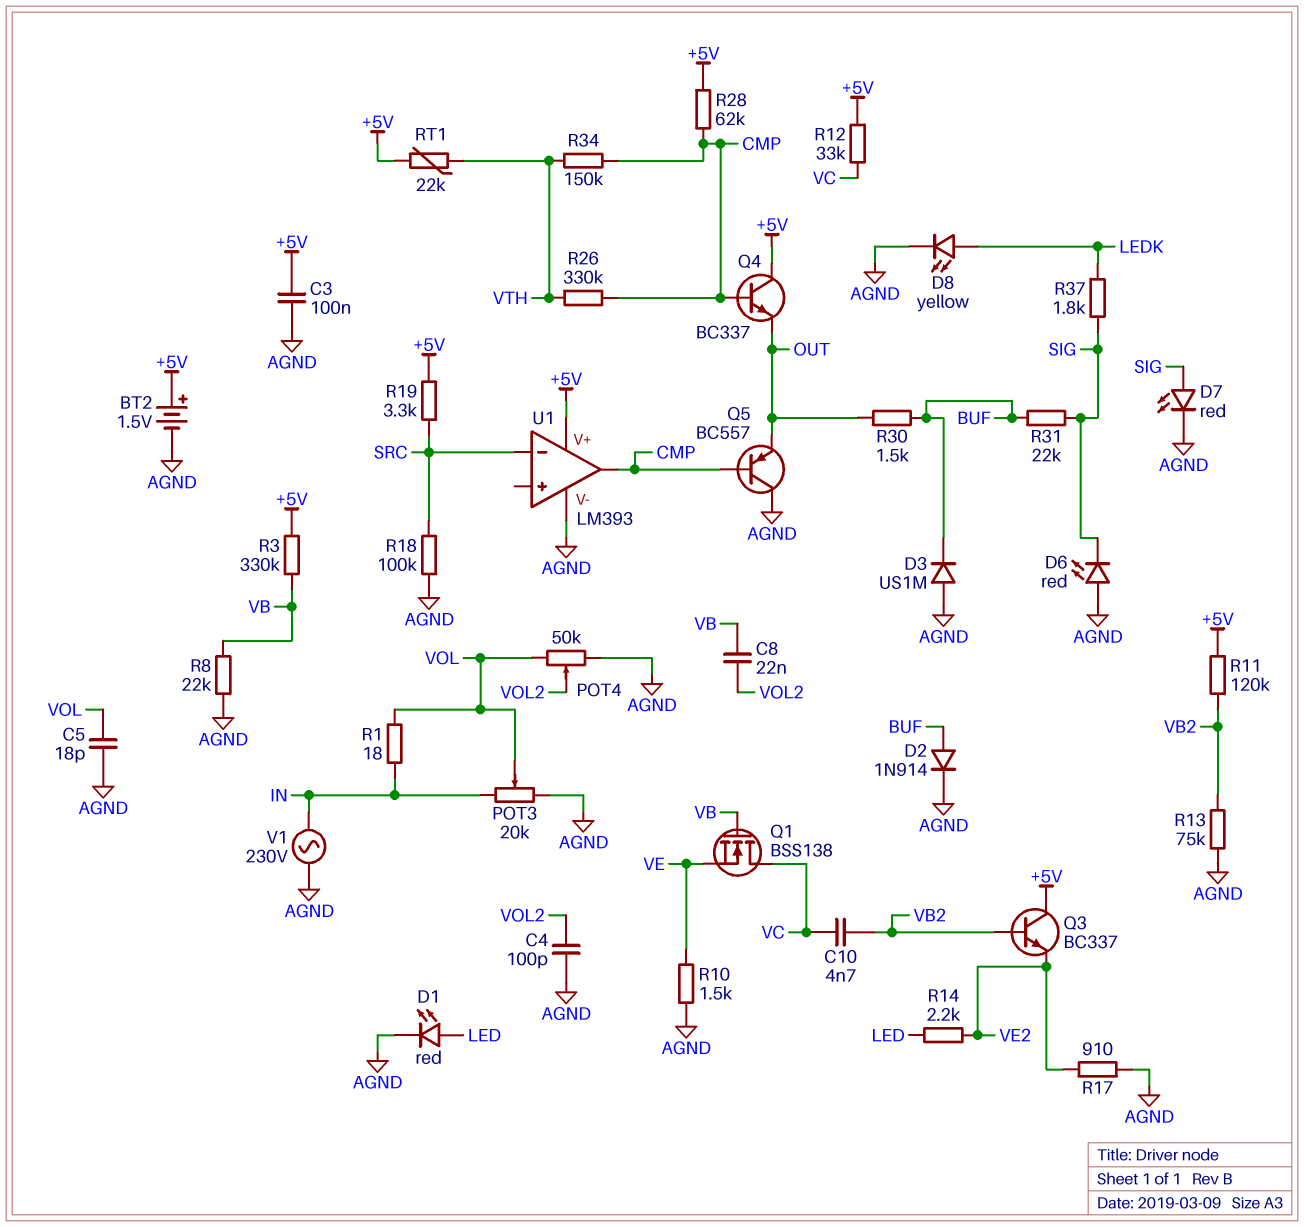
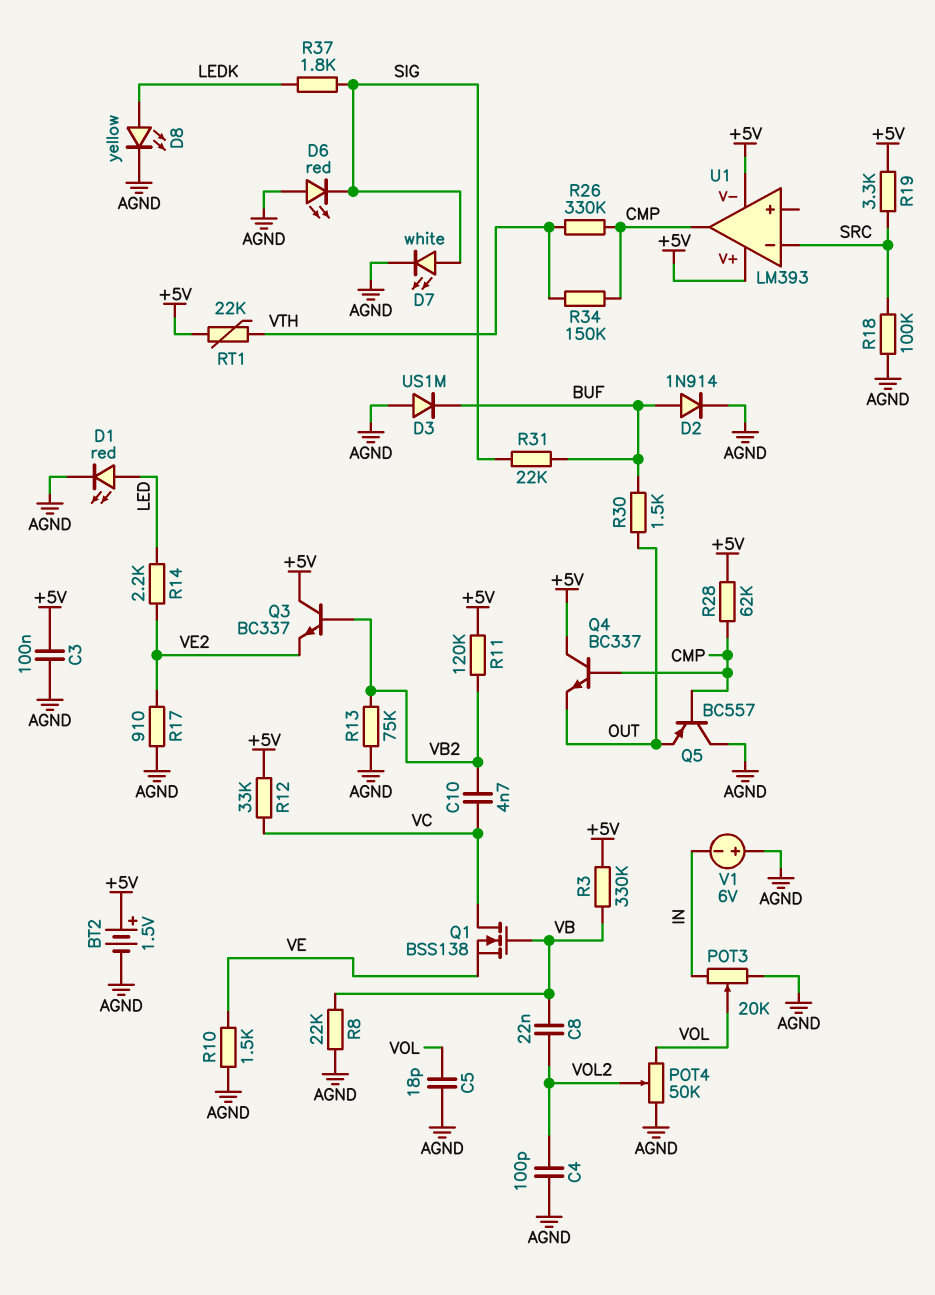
D7: LED red (A SIG, K AGND) -> LED white (A SIG, K AGND)
R1: 18 (IN, VOL) -> none
U1 pin V-: AGND -> +5V
V1: AC 230V (AGND, IN) -> 6V (plus AGND, minus IN)

